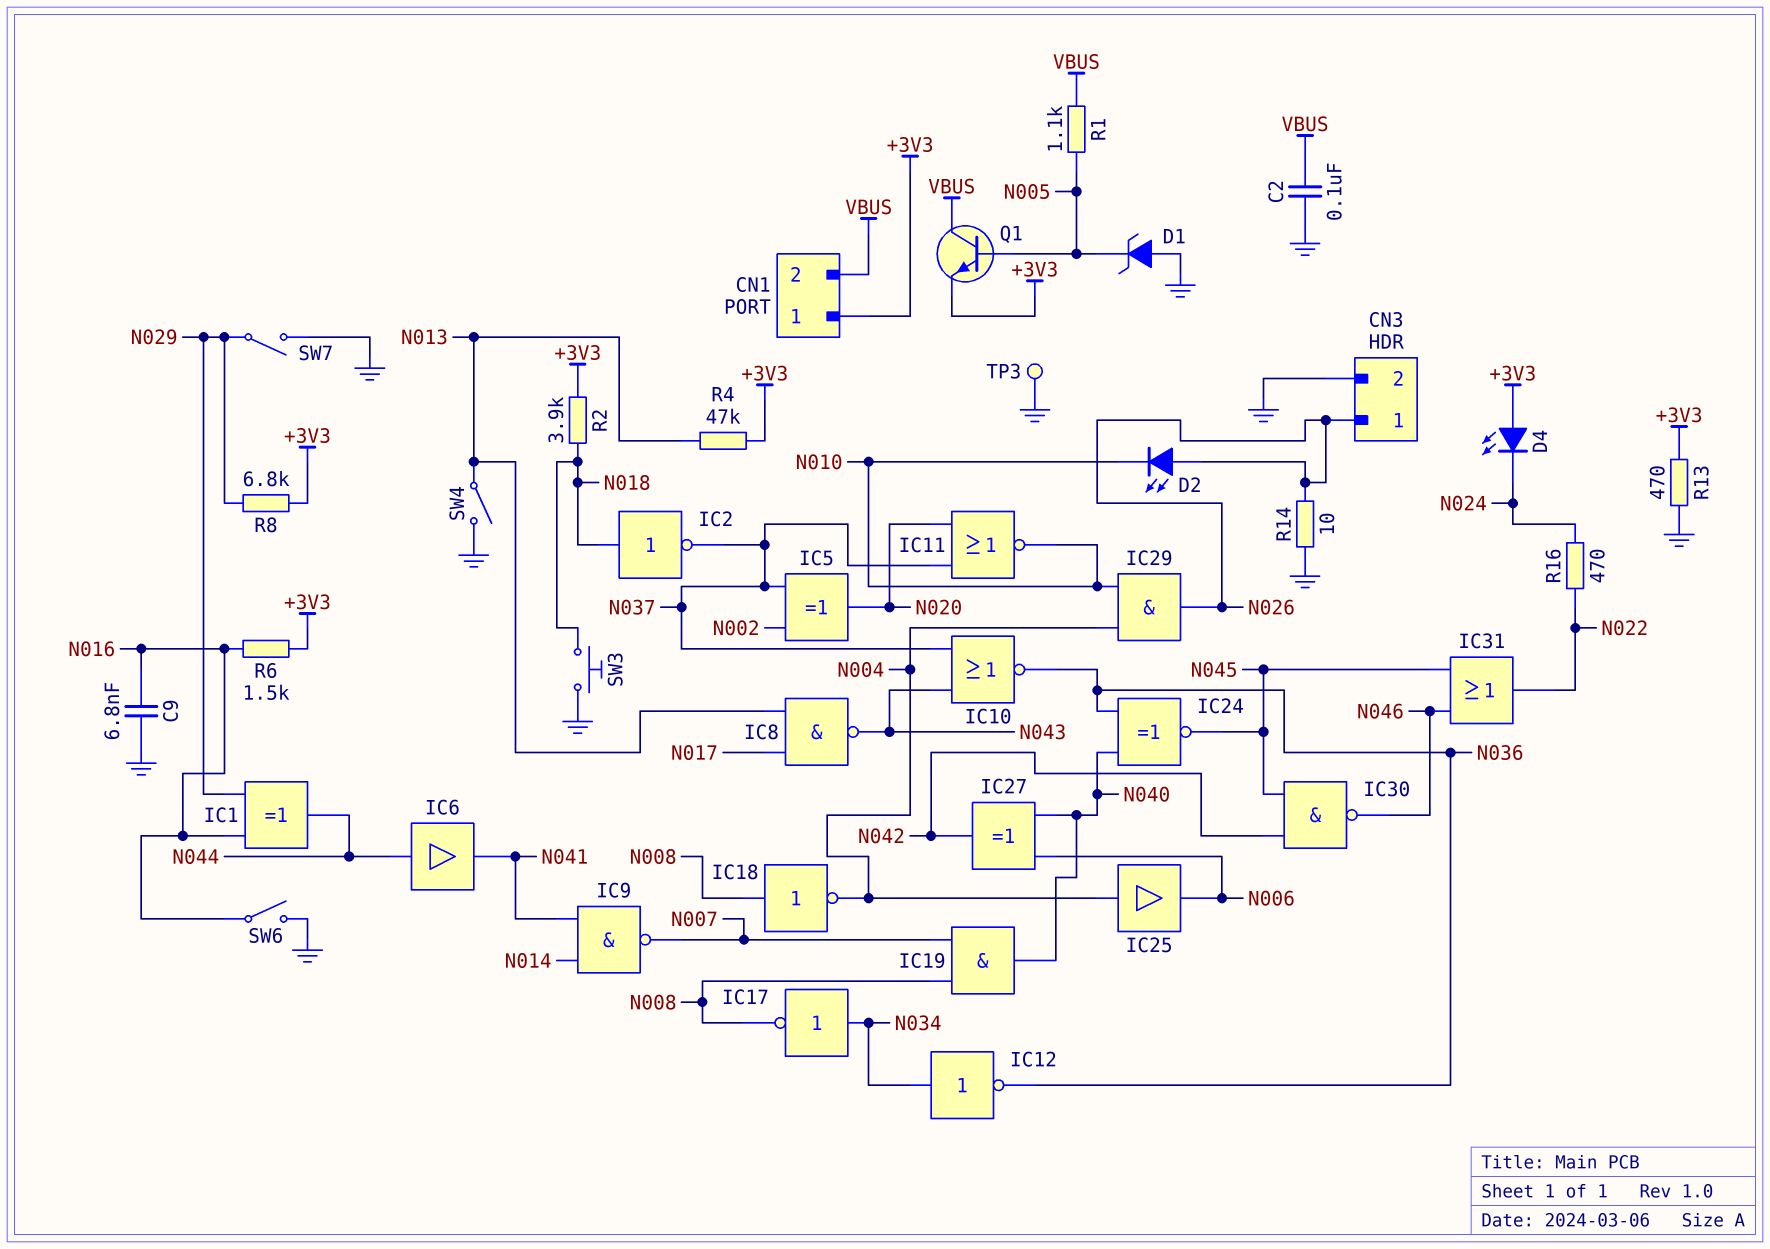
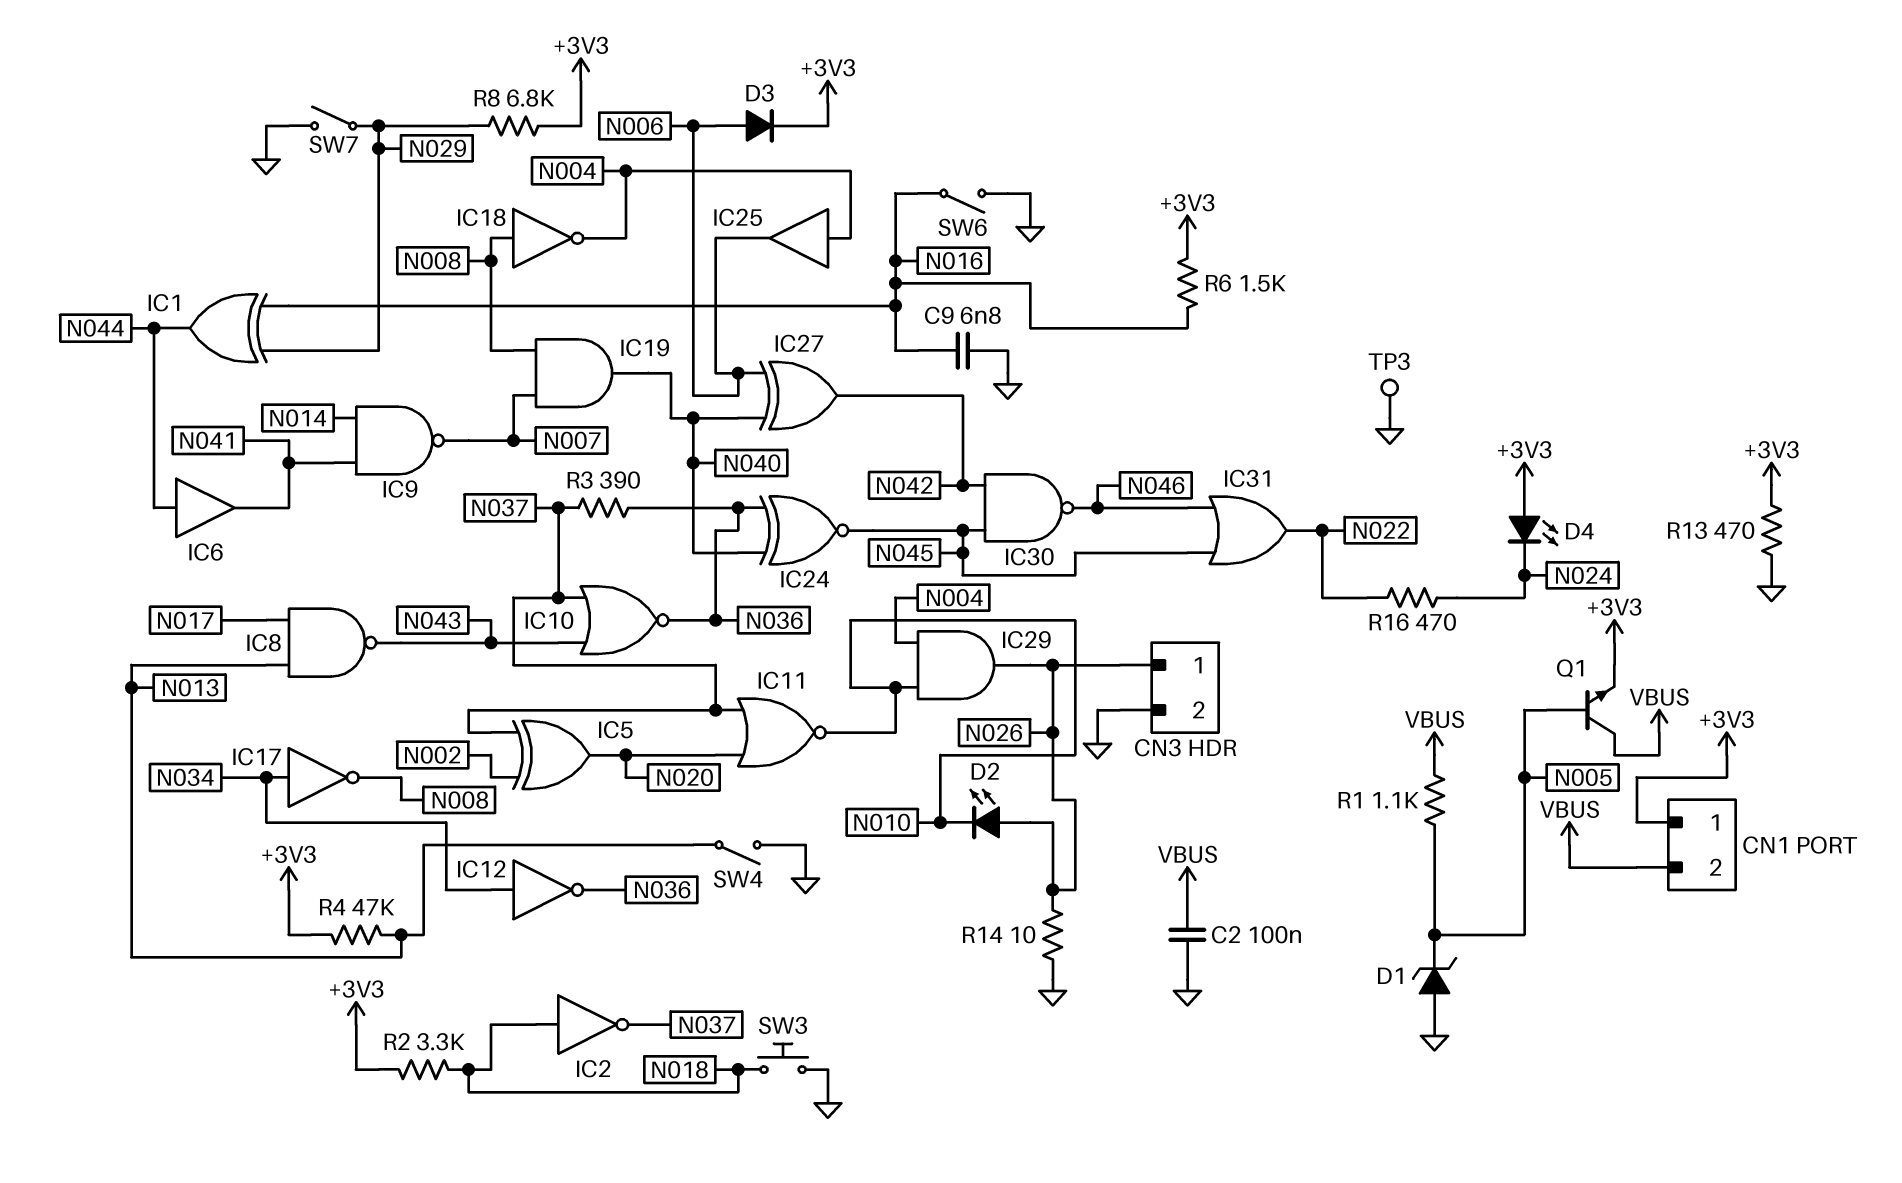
D3: none -> diode (A N006, K +3V3)
R2: 3.9k (+3V3, N018) -> 3.3k (+3V3, N018)
R3: none -> 390 (N036, N037)

